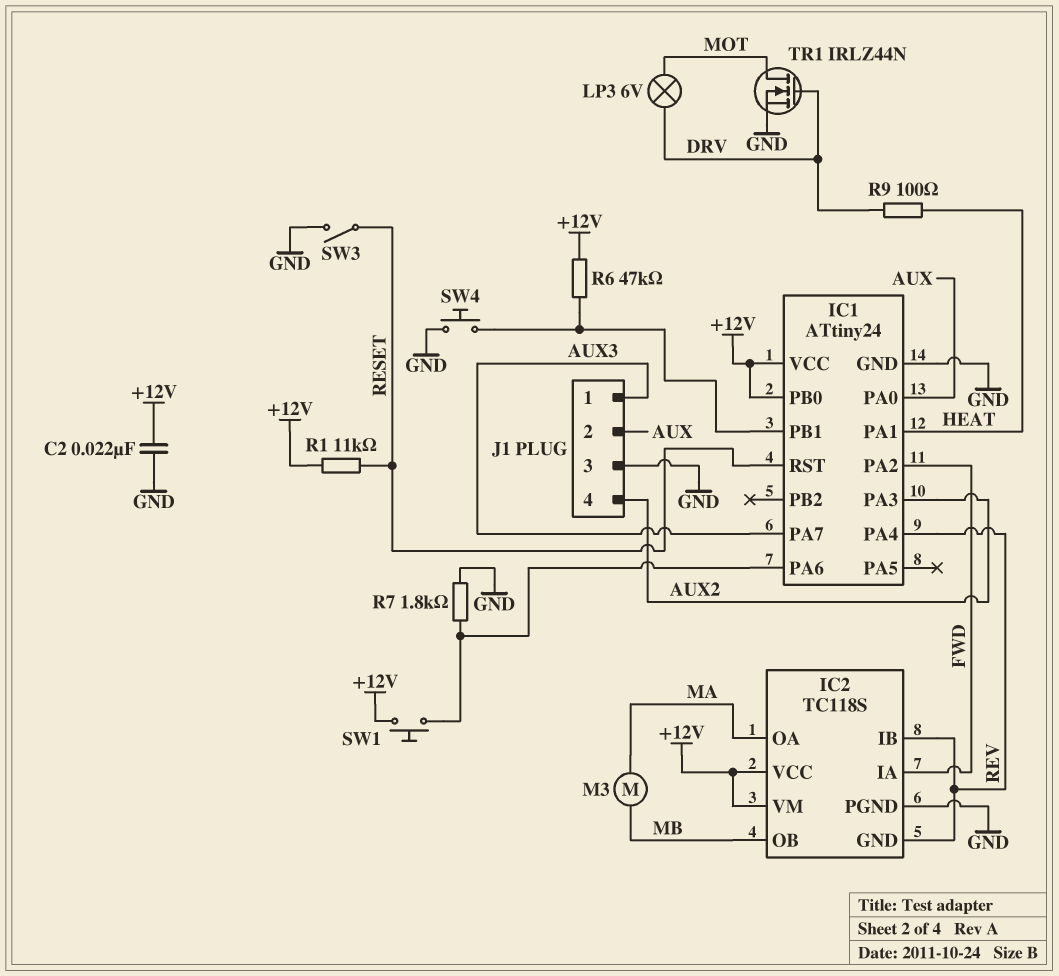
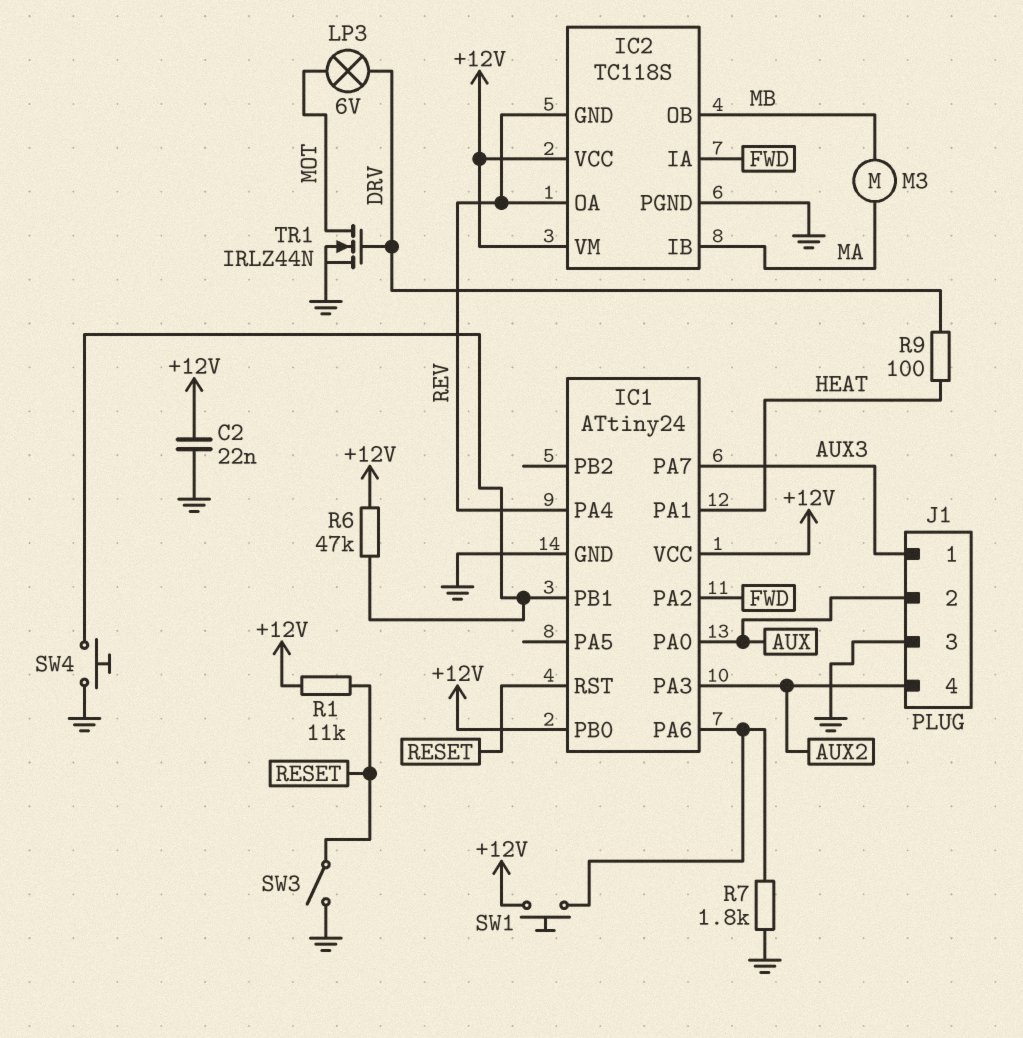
IC2 pin IB: REV -> MA
IC2 pin OA: MA -> REV

